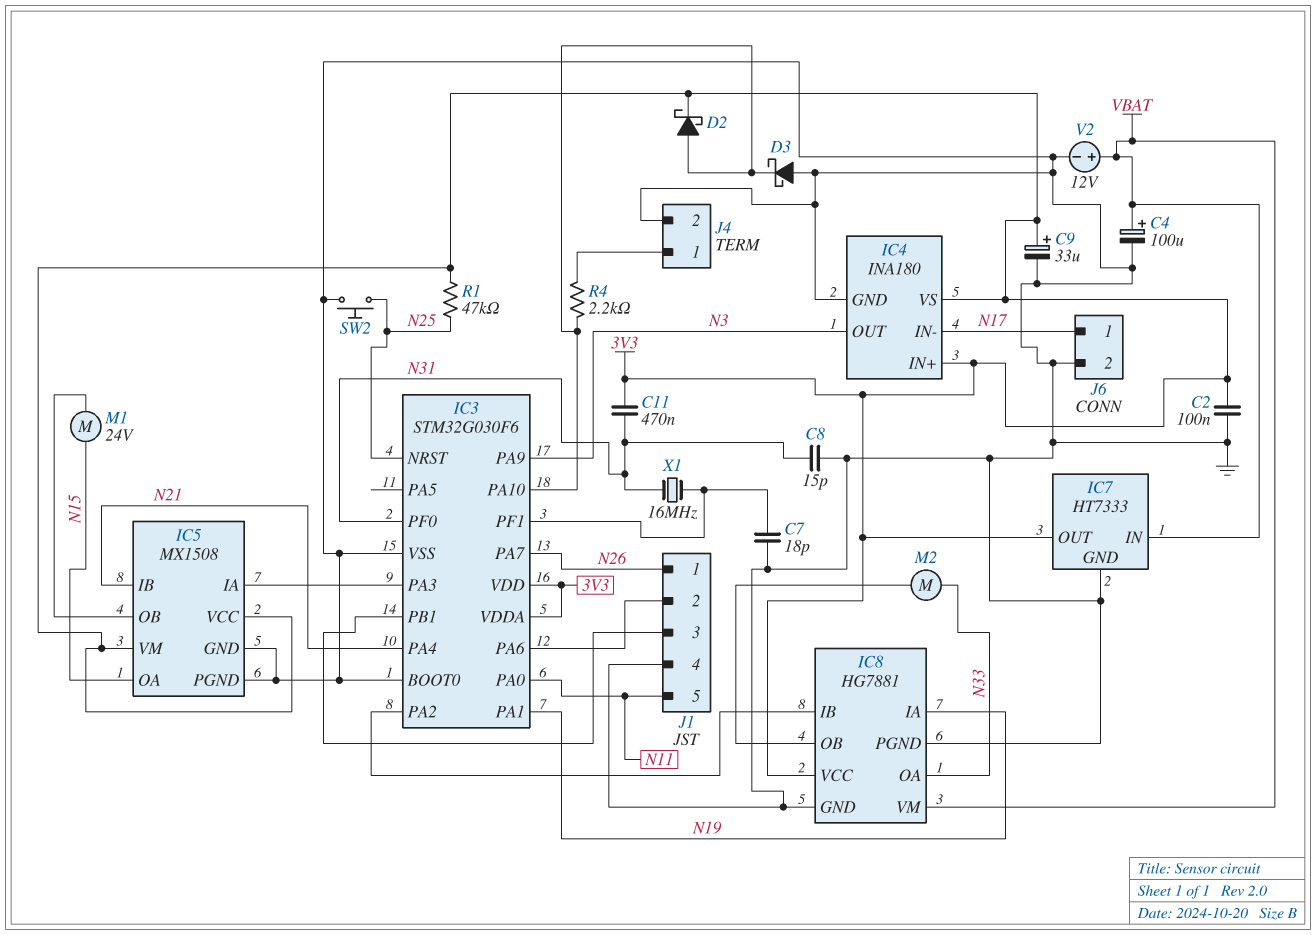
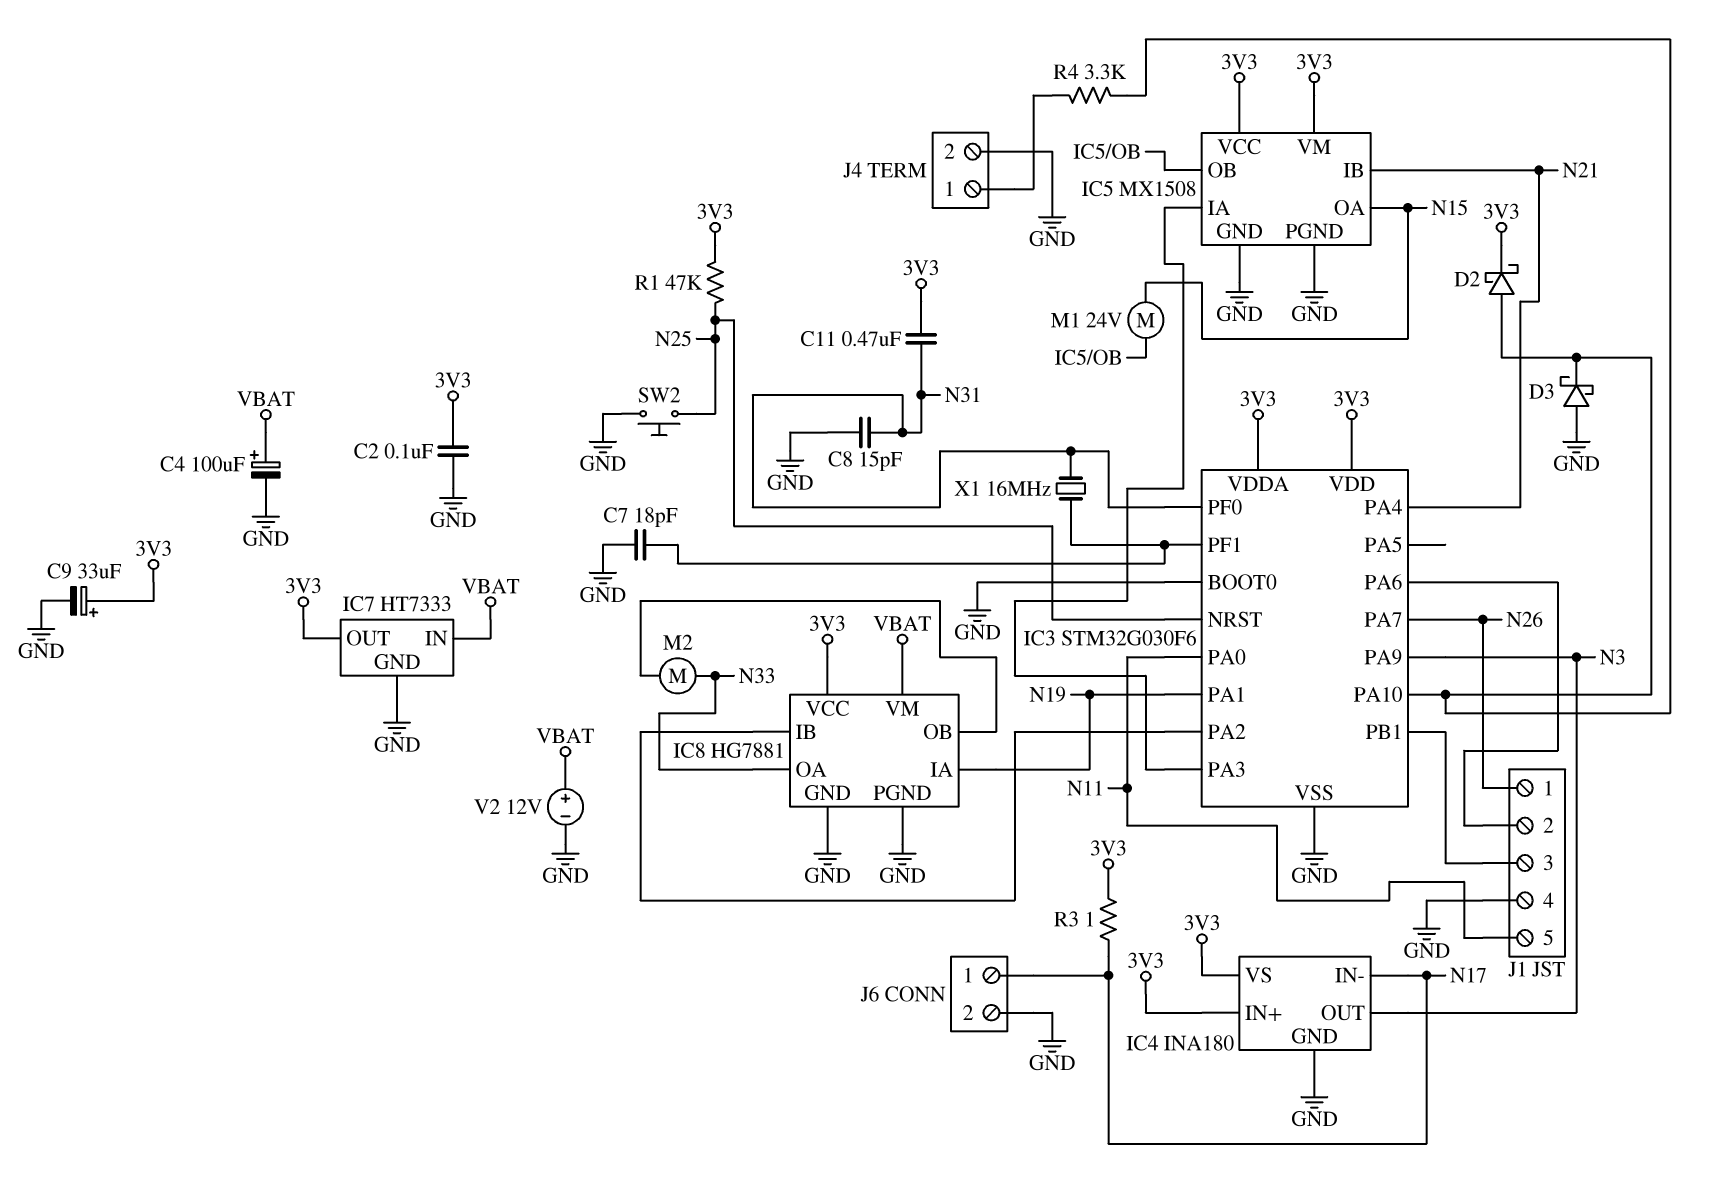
R3: none -> 1 (3V3, N17)
R4: 2.2k (IC3/PA10, J4/1) -> 3.3k (IC3/PA10, J4/1)

